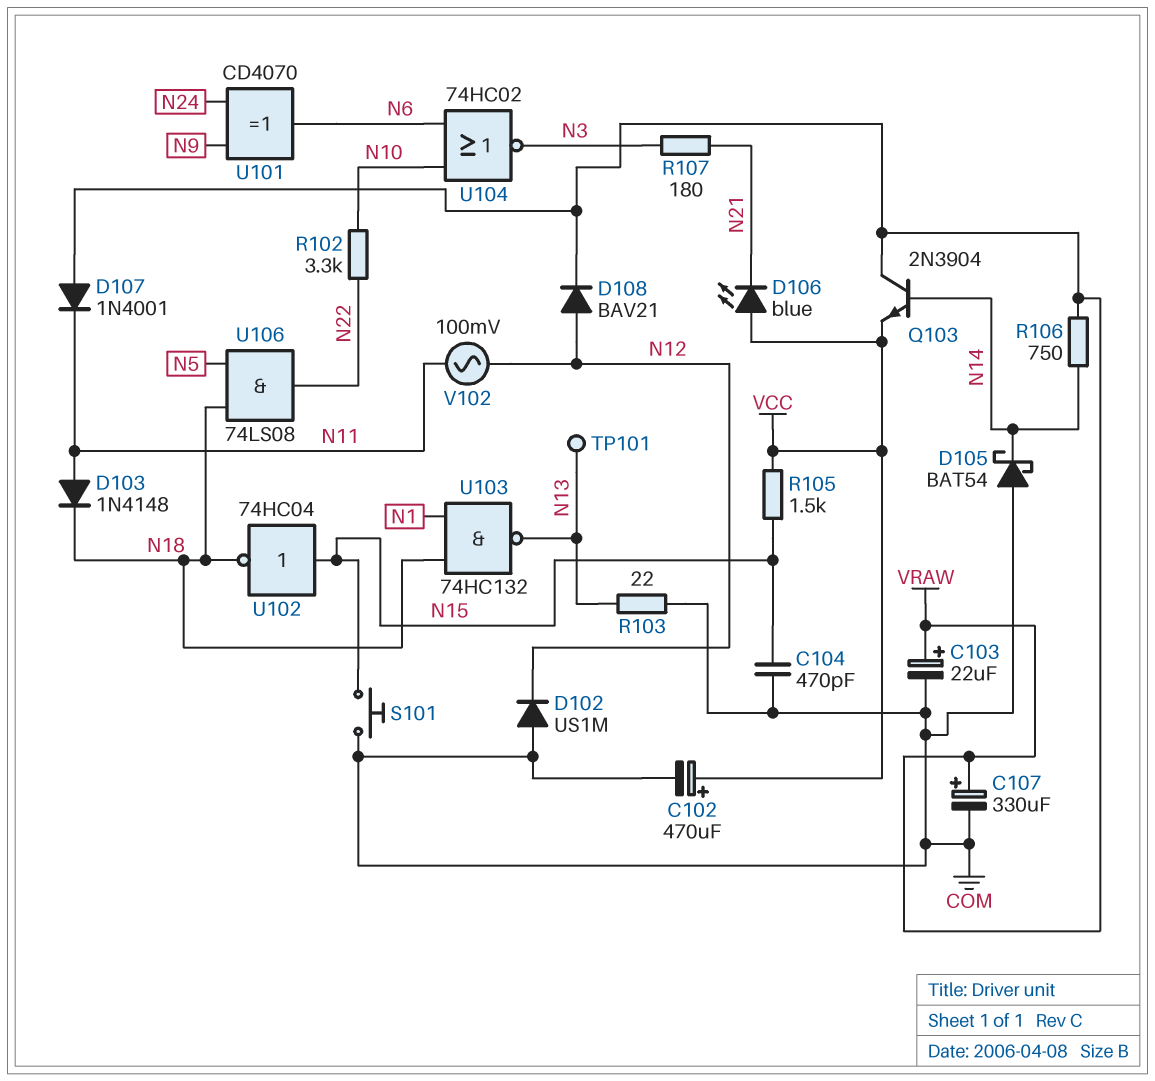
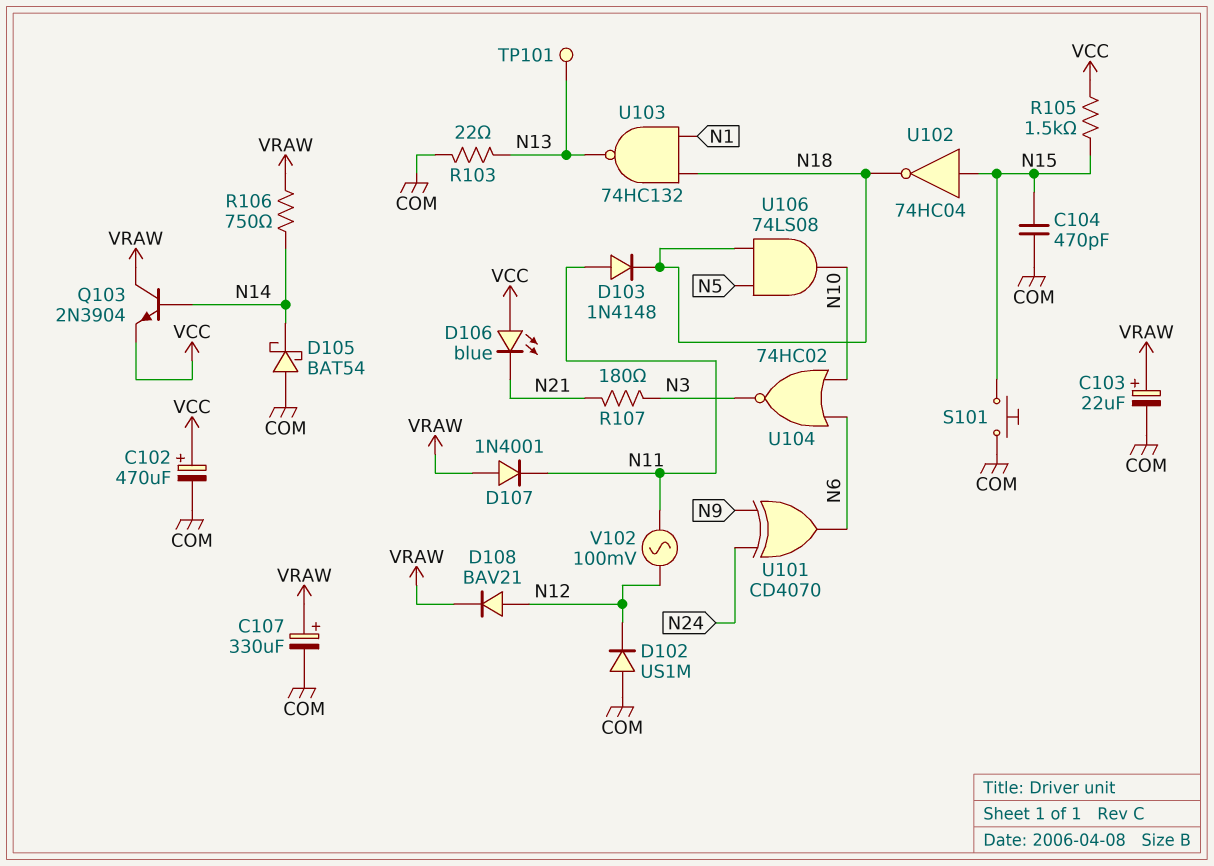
R102: 3.3k (N10, N22) -> none
U106: AND 74LS08 (in N5, in N18, out N22) -> AND 74LS08 (in N5, in N18, out N10)

